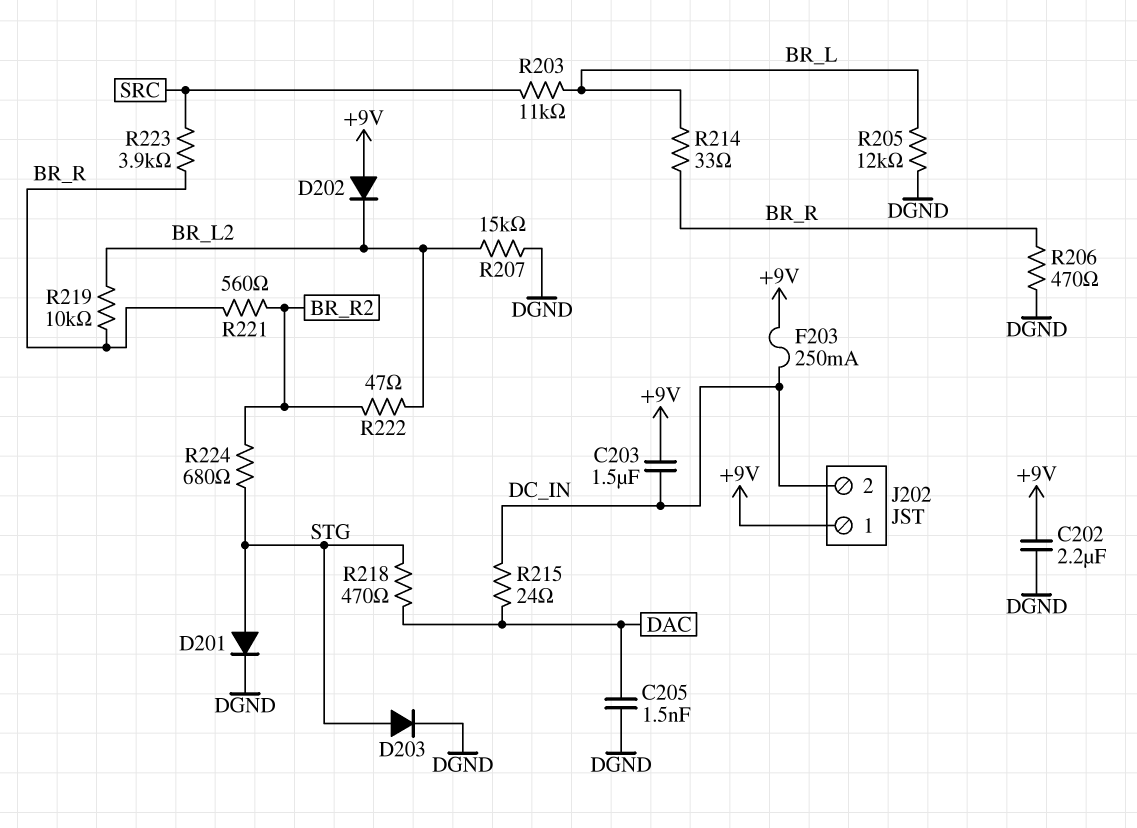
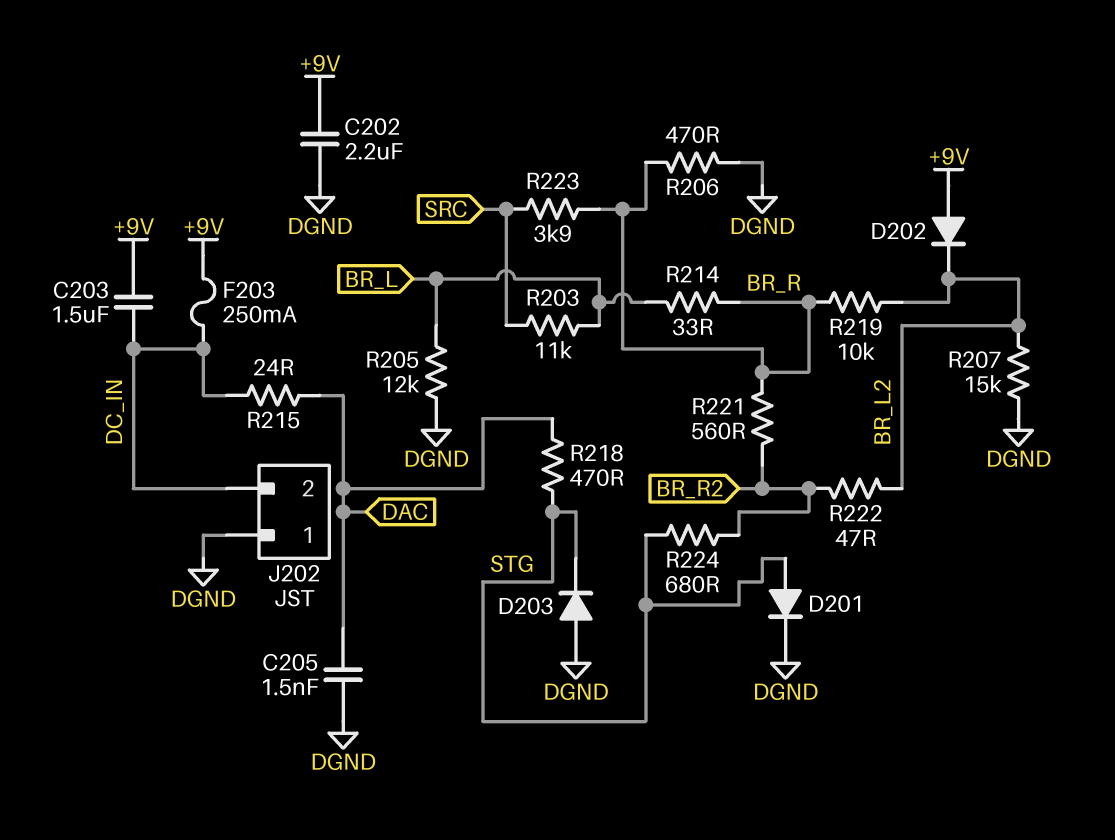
D203: diode (A STG, K DGND) -> diode (A DGND, K STG)
J202 pin 1: +9V -> DGND

